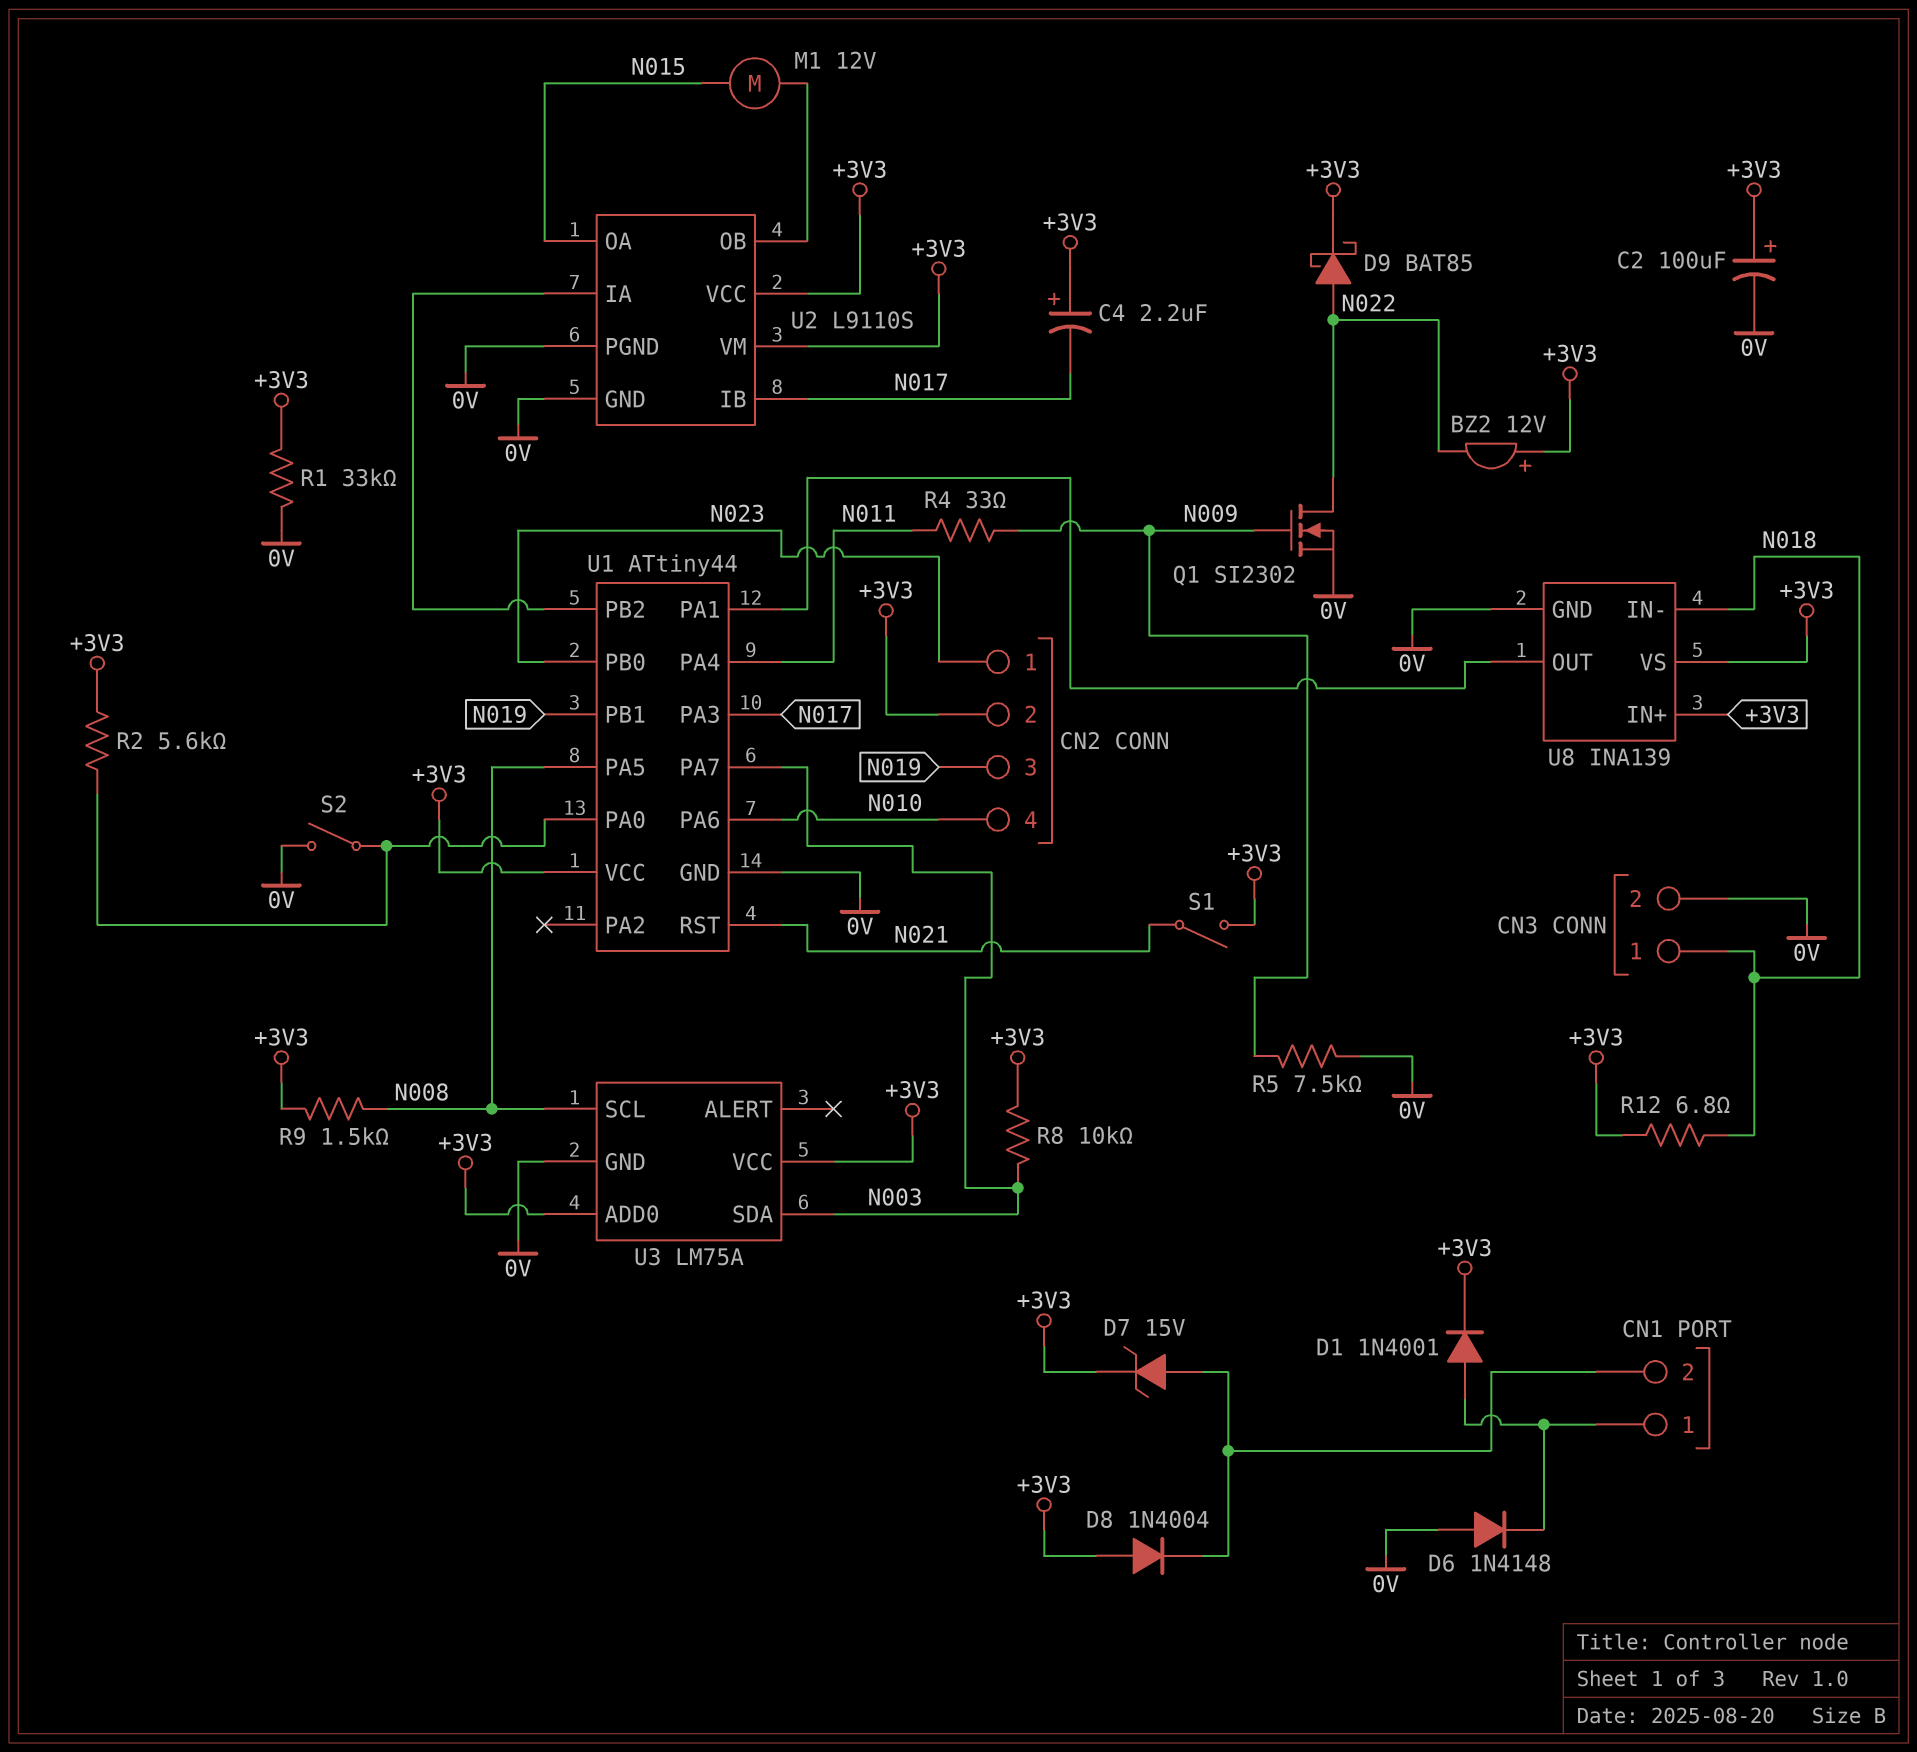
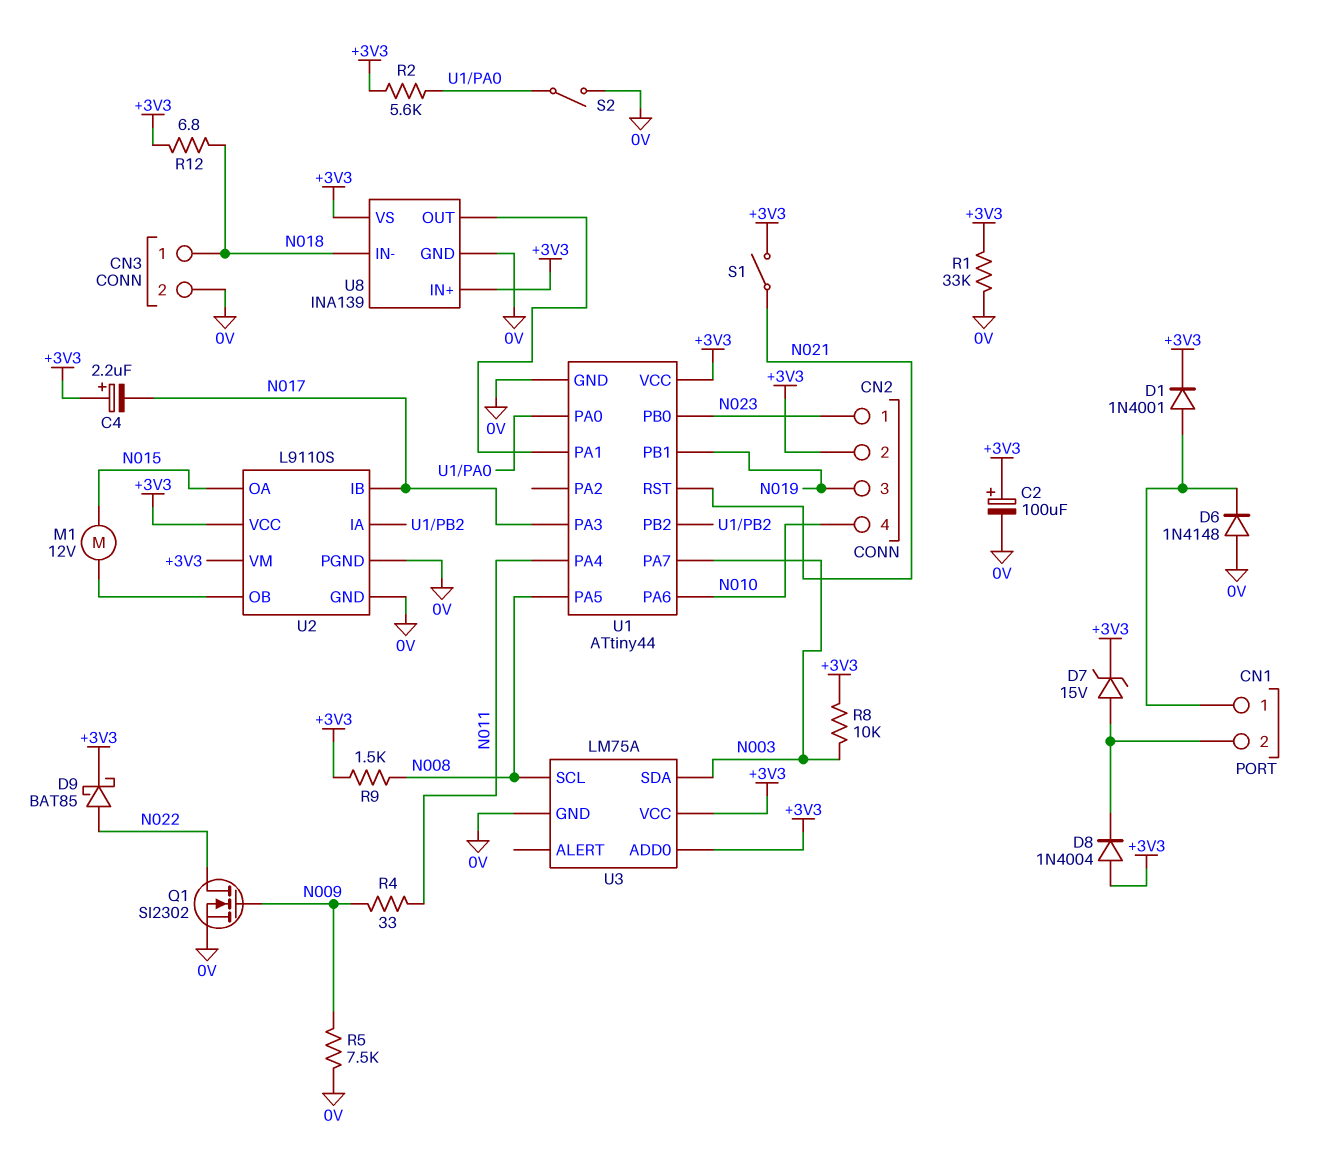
BZ2: buzzer 12V (plus +3V3, minus N022) -> none

